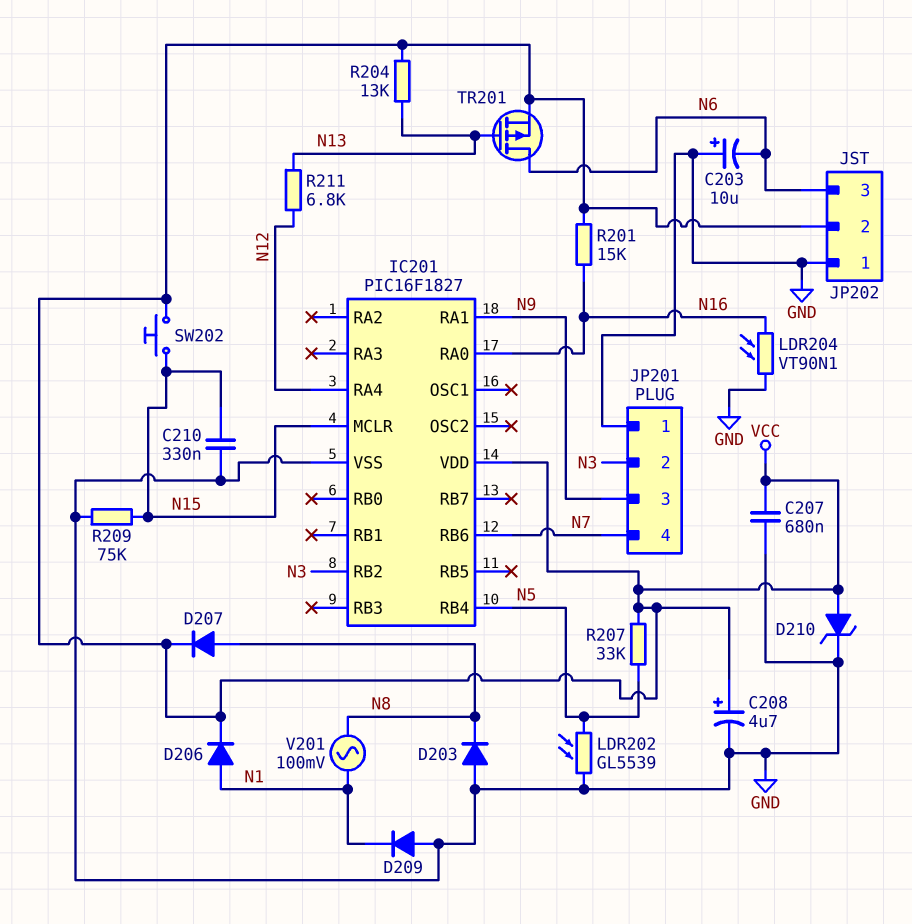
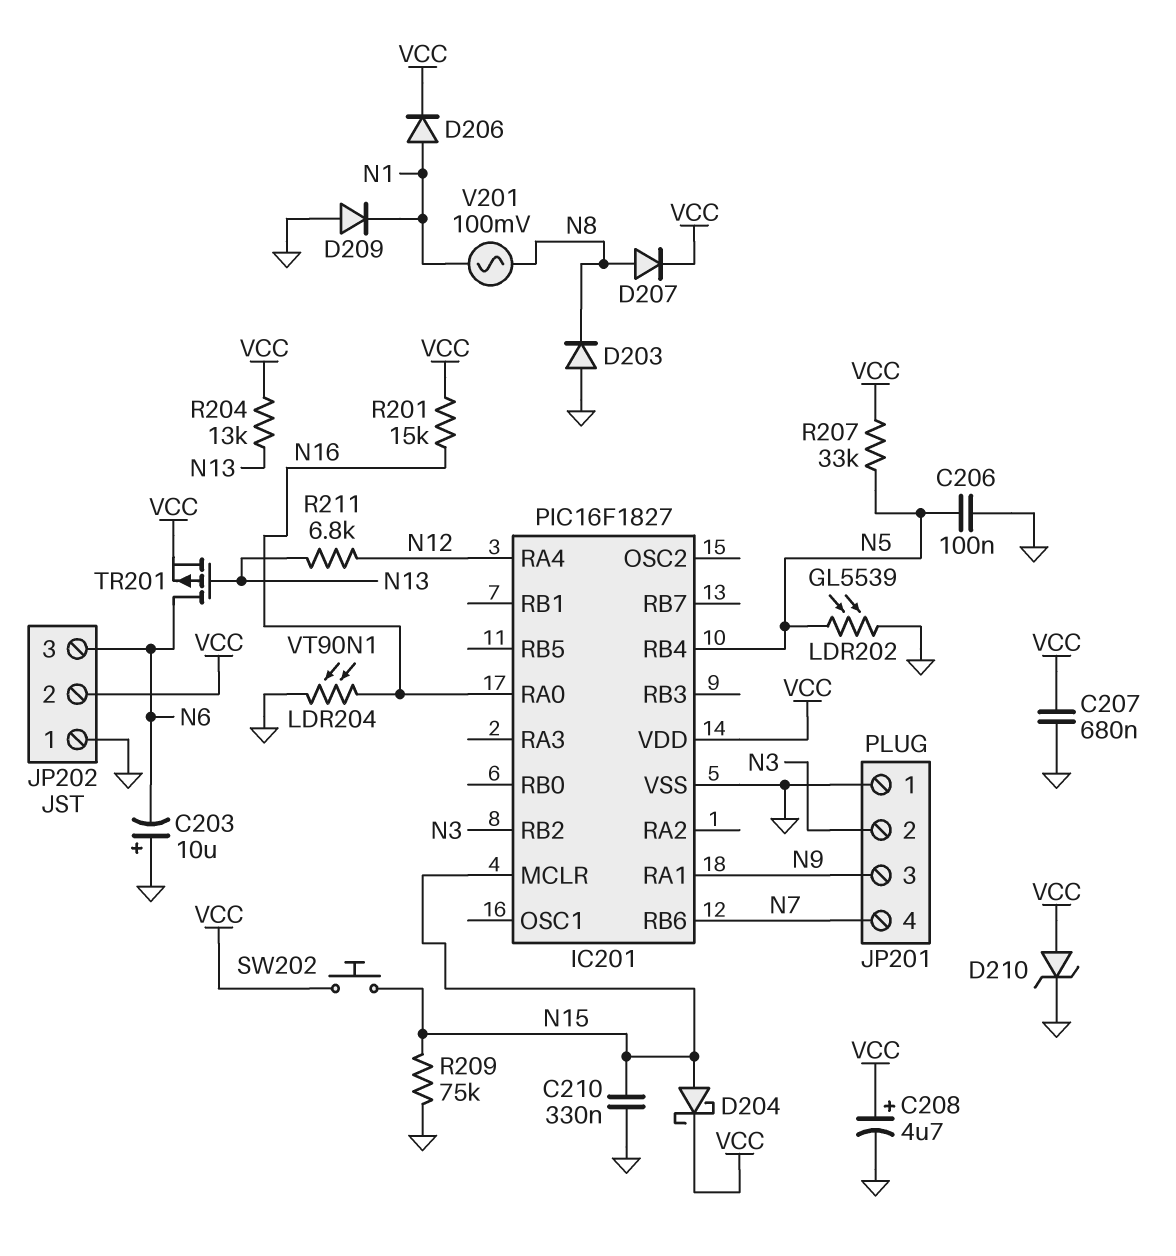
C206: none -> 100nF (GND, N5)
D204: none -> schottky (A N15, K VCC)

